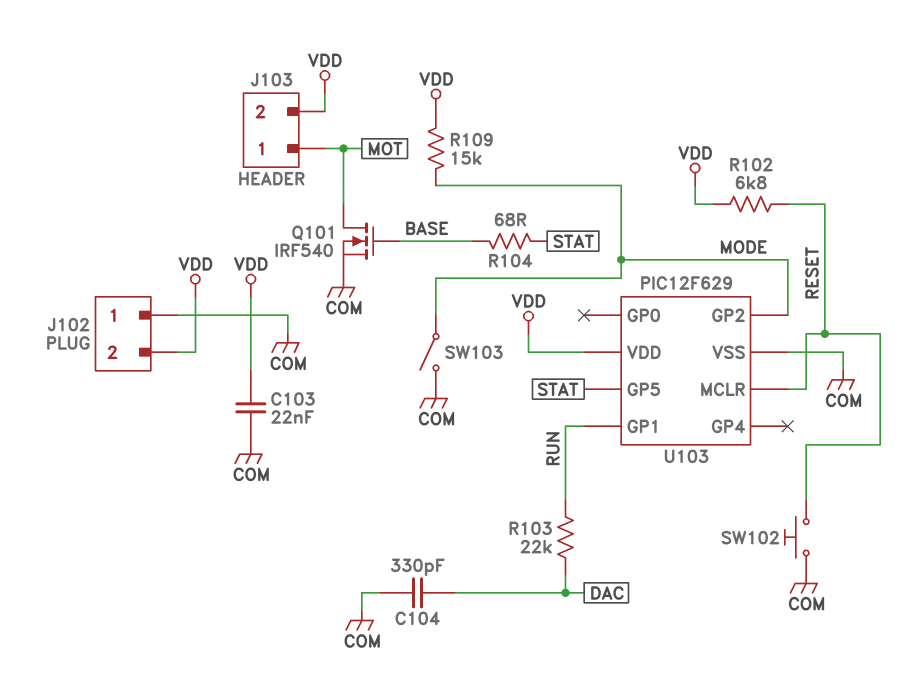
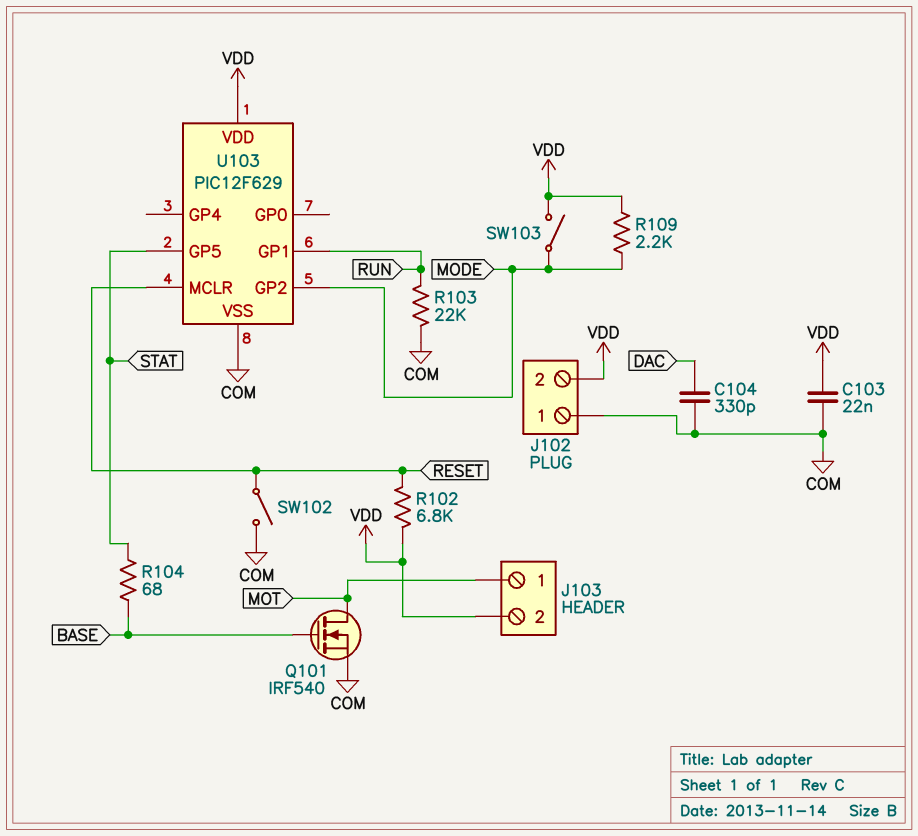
R103: 22k (DAC, RUN) -> 22k (COM, RUN)
R109: 15k (MODE, VDD) -> 2.2k (MODE, VDD)
SW102: button (COM, RESET) -> switch (COM, RESET)
SW103: switch (COM, MODE) -> switch (MODE, VDD)

